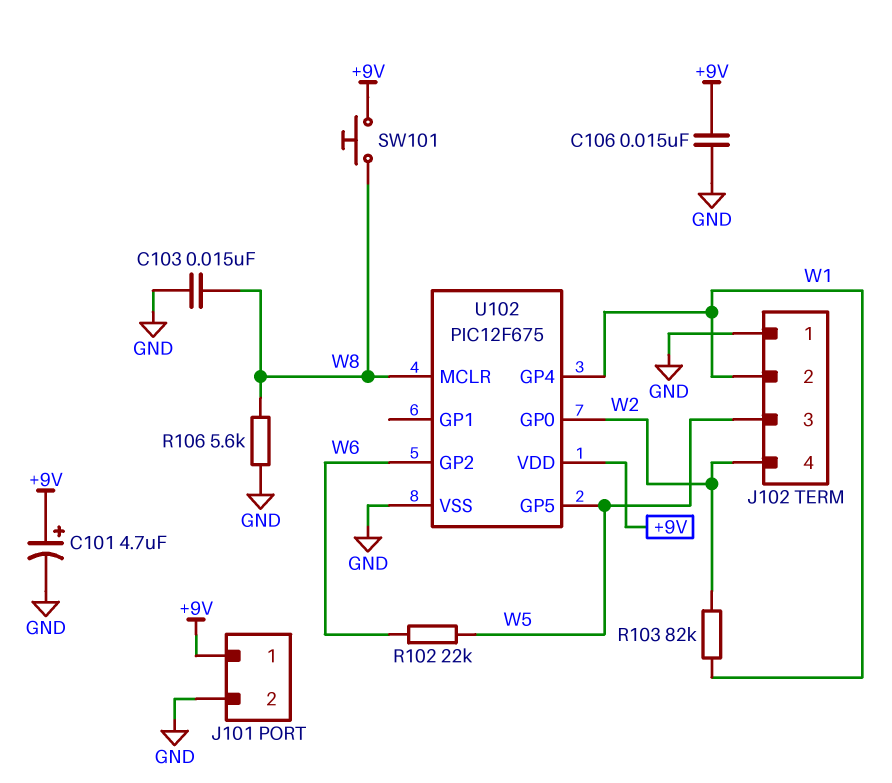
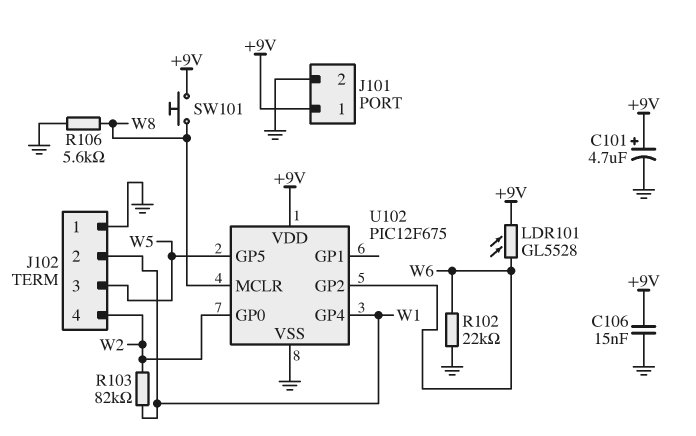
C103: 15nF (GND, W8) -> none
LDR101: none -> GL5528 (+9V, W6)
R102: 22k (W5, W6) -> 22k (GND, W6)

